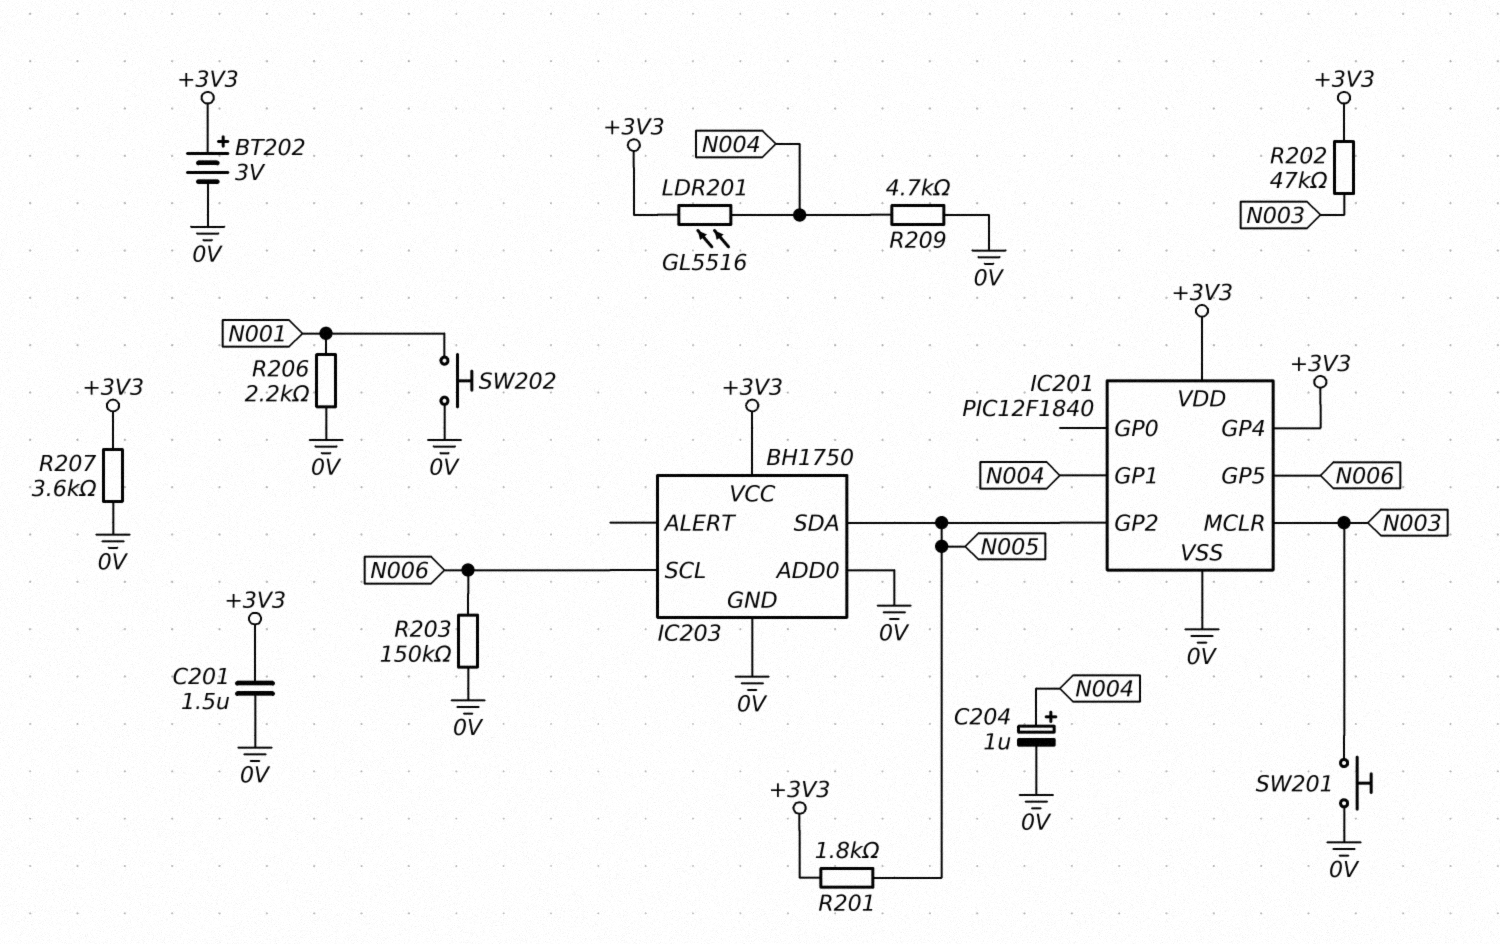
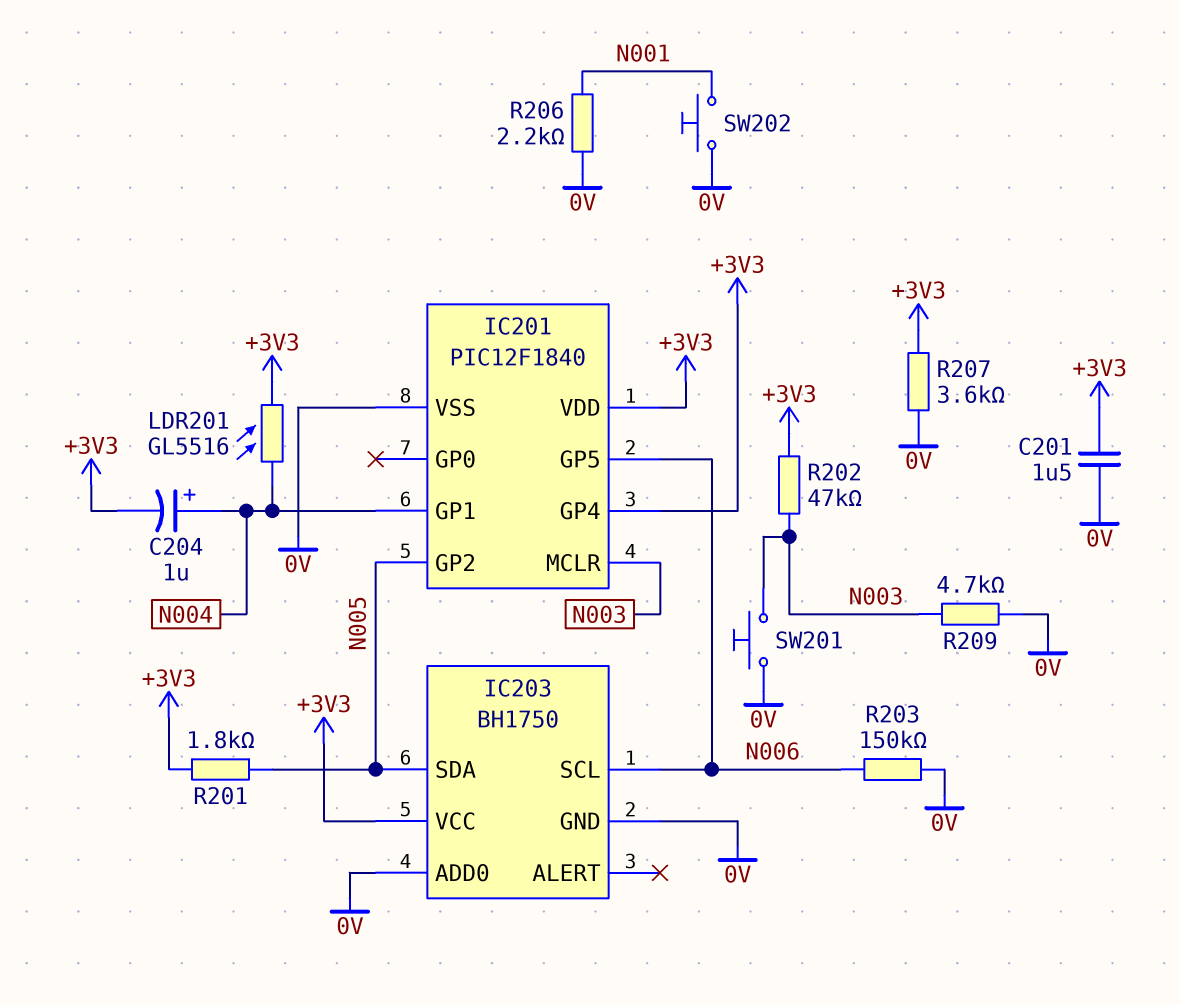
BT202: 3V (plus +3V3, minus 0V) -> none
C204: 1uF (plus N004, minus 0V) -> 1uF (plus N004, minus +3V3)
R209: 4.7k (0V, N004) -> 4.7k (0V, N003)

